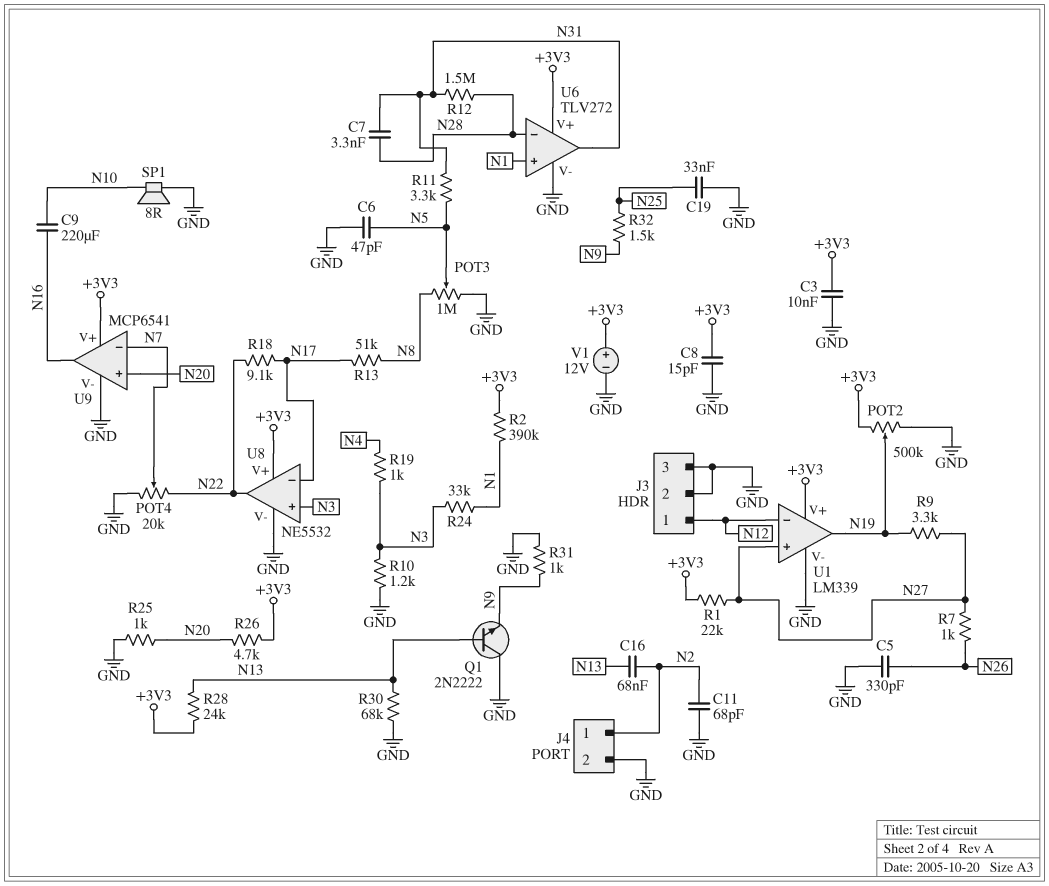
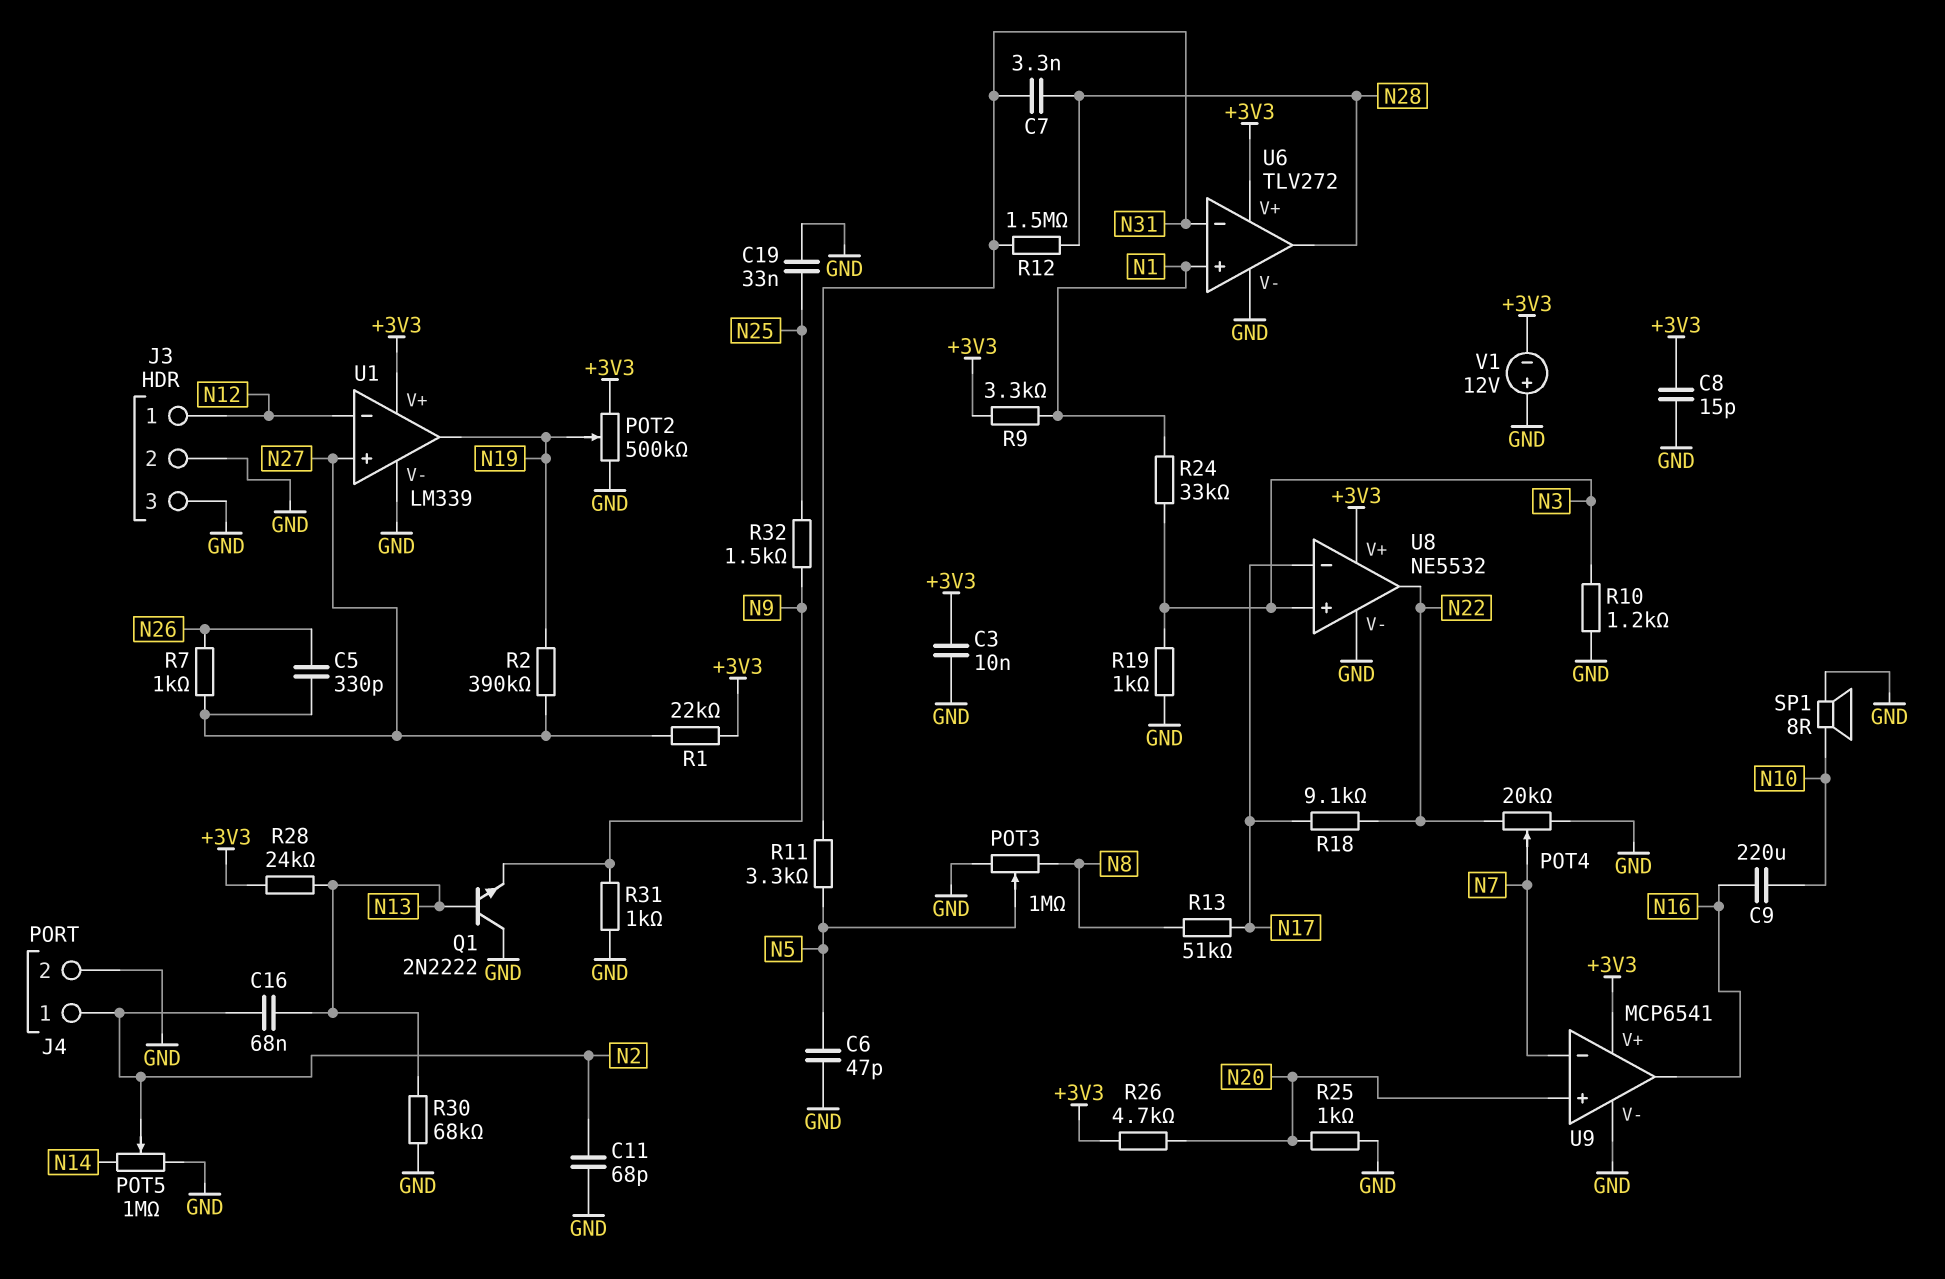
C5: 330pF (GND, N26) -> 330pF (N26, N27)
POT5: none -> 1M (GND, N14, wiper N2)
R2: 390k (+3V3, N1) -> 390k (N19, N27)
R9: 3.3k (N19, N27) -> 3.3k (+3V3, N1)
R19: 1k (N3, N4) -> 1k (GND, N3)
U6 pin in-: N28 -> N31
U6 pin out: N31 -> N28
V1: 12V (plus +3V3, minus GND) -> 12V (plus GND, minus +3V3)

